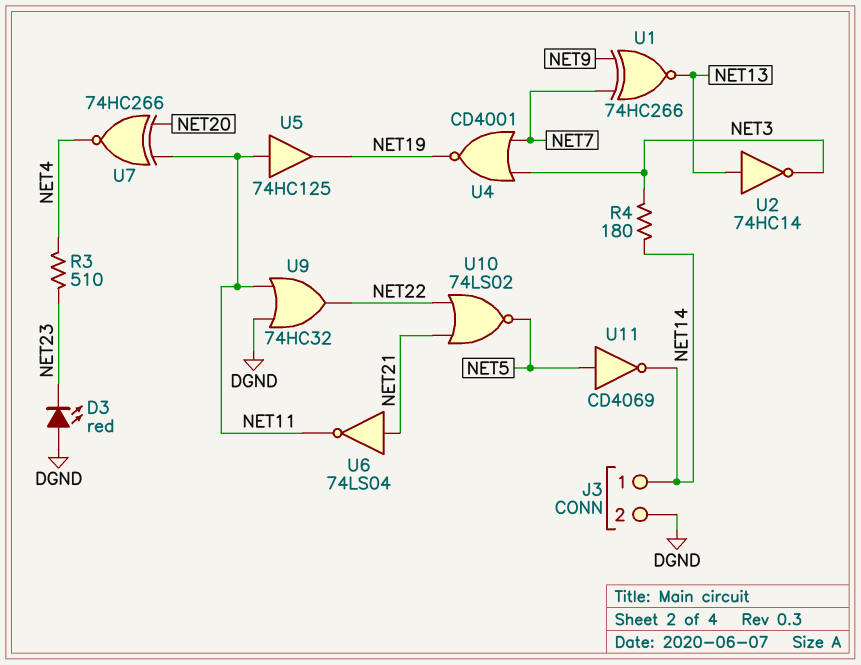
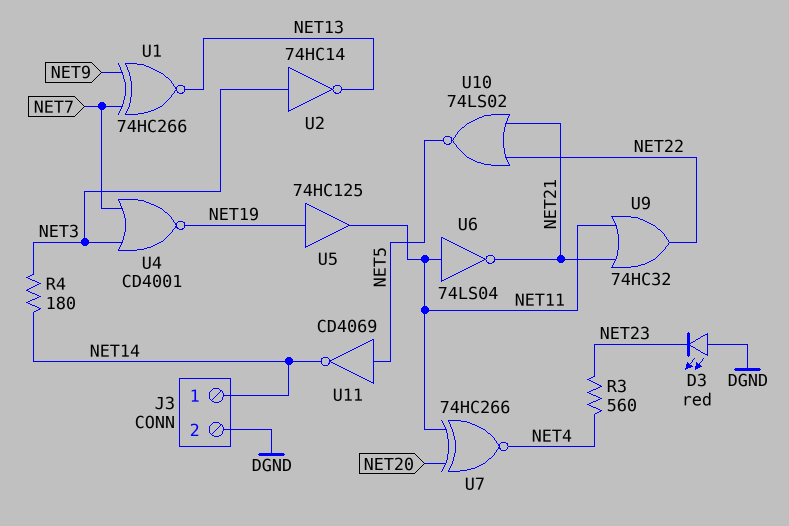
R3: 510 (NET4, NET23) -> 560 (NET4, NET23)
U2: NOT 74HC14 (in NET13, out NET3) -> NOT 74HC14 (in NET3, out NET13)
U5: buffer 74HC125 (in NET11, out NET19) -> buffer 74HC125 (in NET19, out NET11)
U6: NOT 74LS04 (in NET21, out NET11) -> NOT 74LS04 (in NET11, out NET21)
U9: OR 74HC32 (in DGND, in NET11, out NET22) -> OR 74HC32 (in NET11, in NET21, out NET22)

